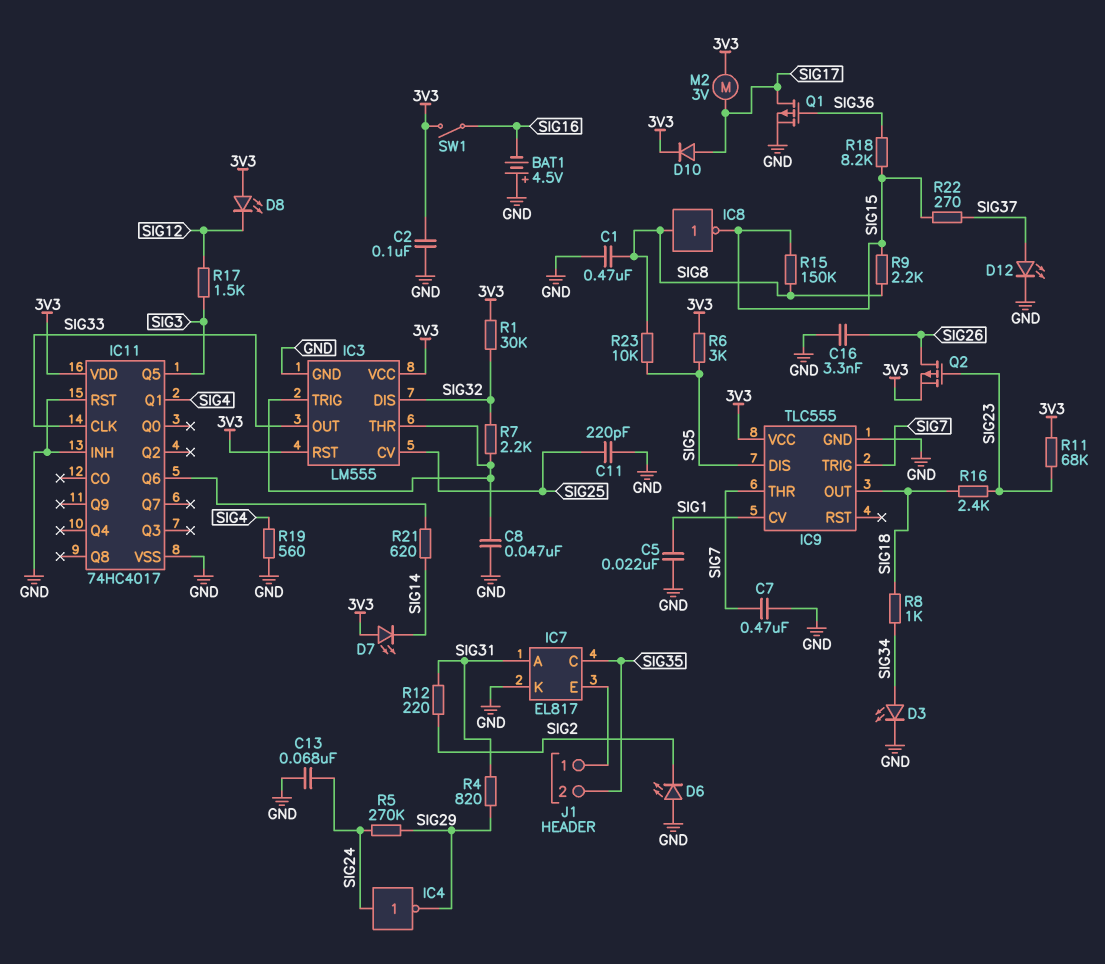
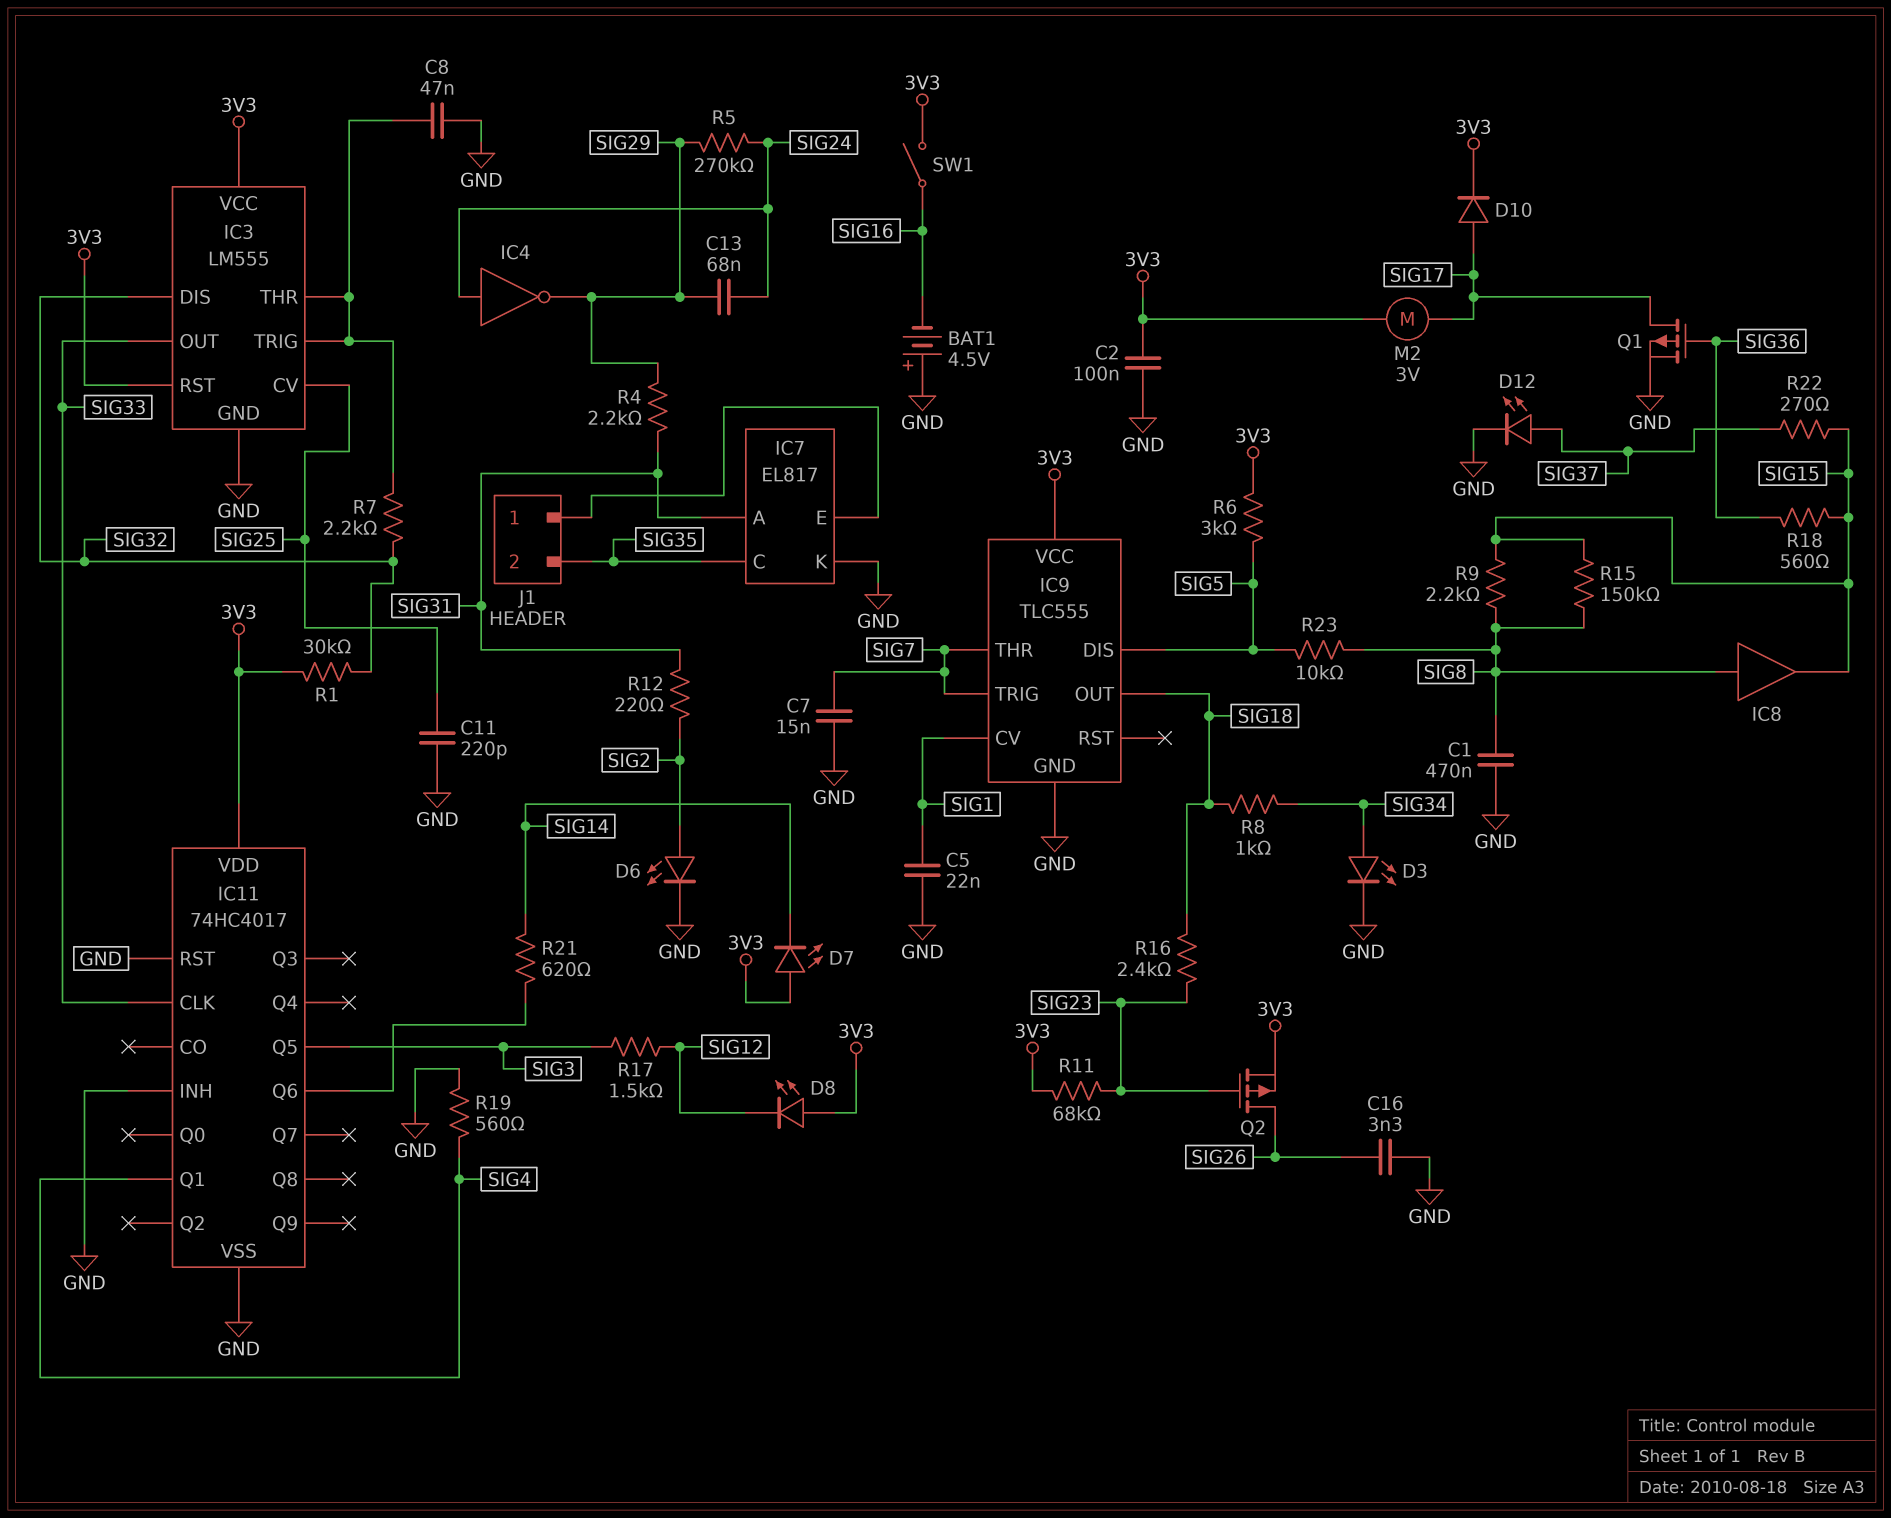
C7: 470nF (GND, SIG7) -> 15nF (GND, SIG7)
C13: 68nF (GND, SIG24) -> 68nF (SIG24, SIG29)
D6: LED (A GND, K SIG2) -> LED (A SIG2, K GND)
IC8: NOT (in SIG8, out SIG15) -> buffer (in SIG8, out SIG15)
R4: 820 (SIG29, SIG31) -> 2.2k (SIG29, SIG31)
R18: 8.2k (SIG15, SIG36) -> 560 (SIG15, SIG36)

